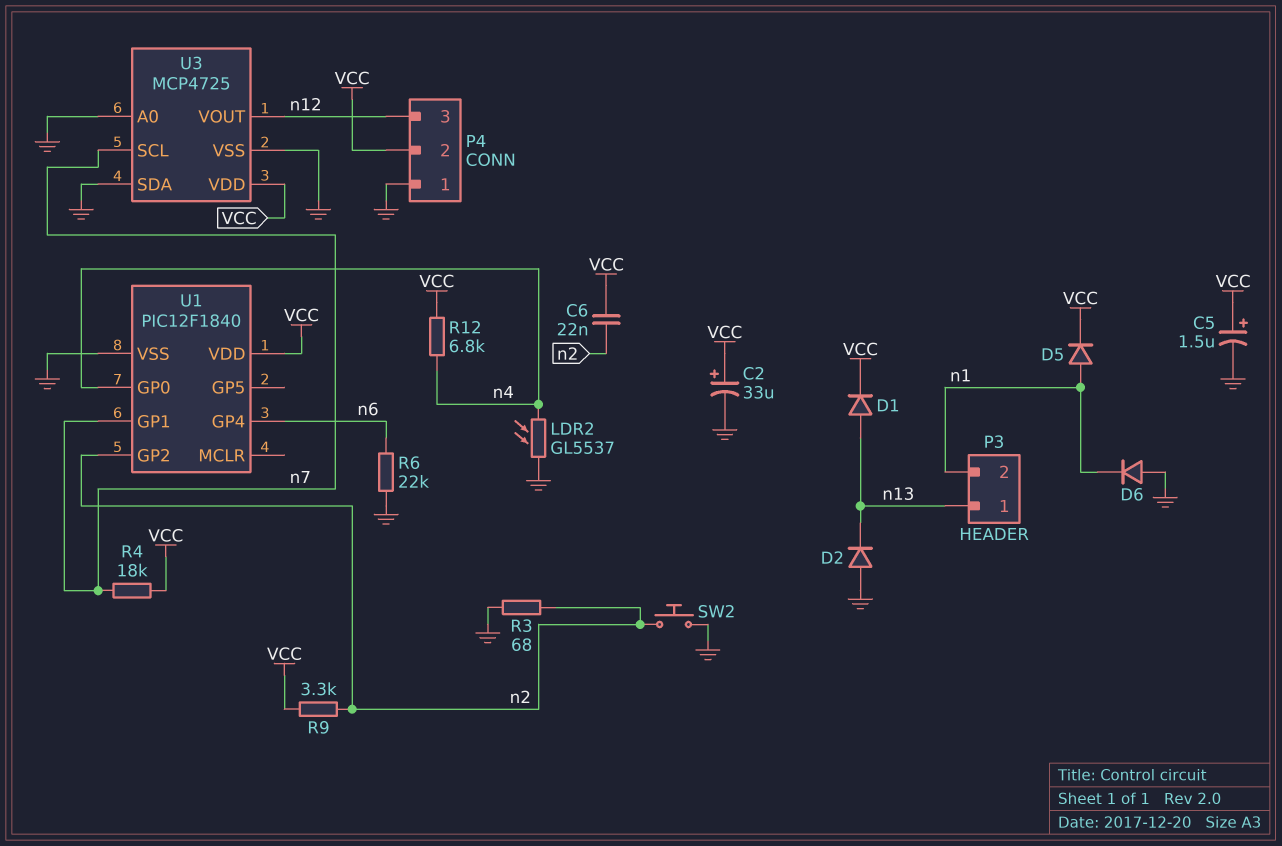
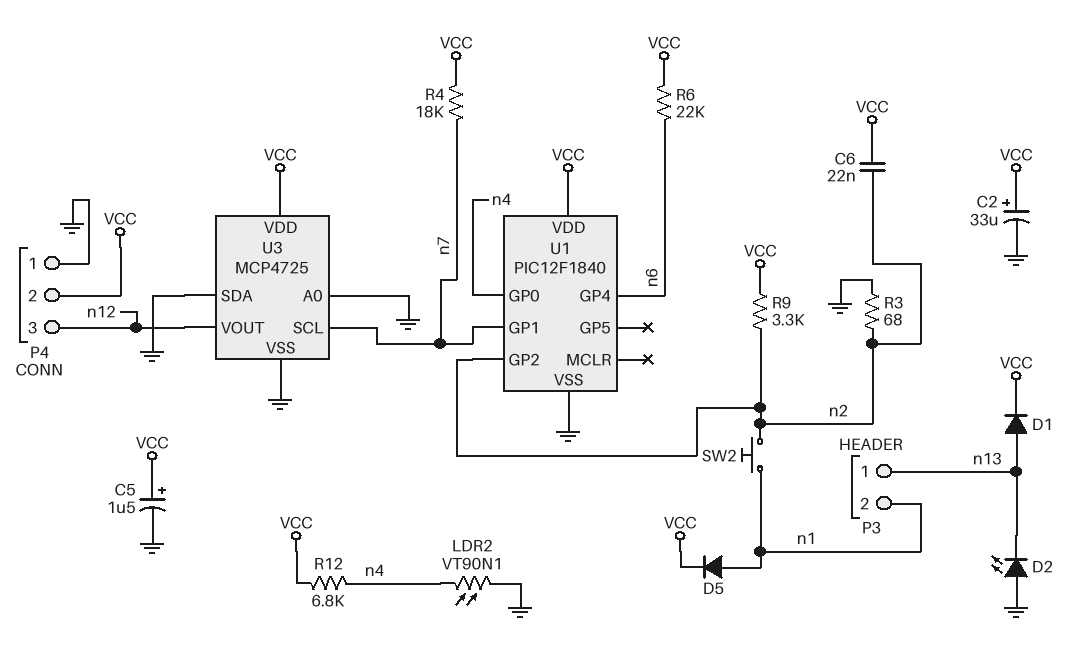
D2: diode (A GND, K n13) -> LED (A GND, K n13)
D6: diode (A GND, K n1) -> none
LDR2: GL5537 (GND, n4) -> VT90N1 (GND, n4)
R6: 22k (GND, n6) -> 22k (VCC, n6)
SW2: button (GND, n2) -> button (n1, n2)

